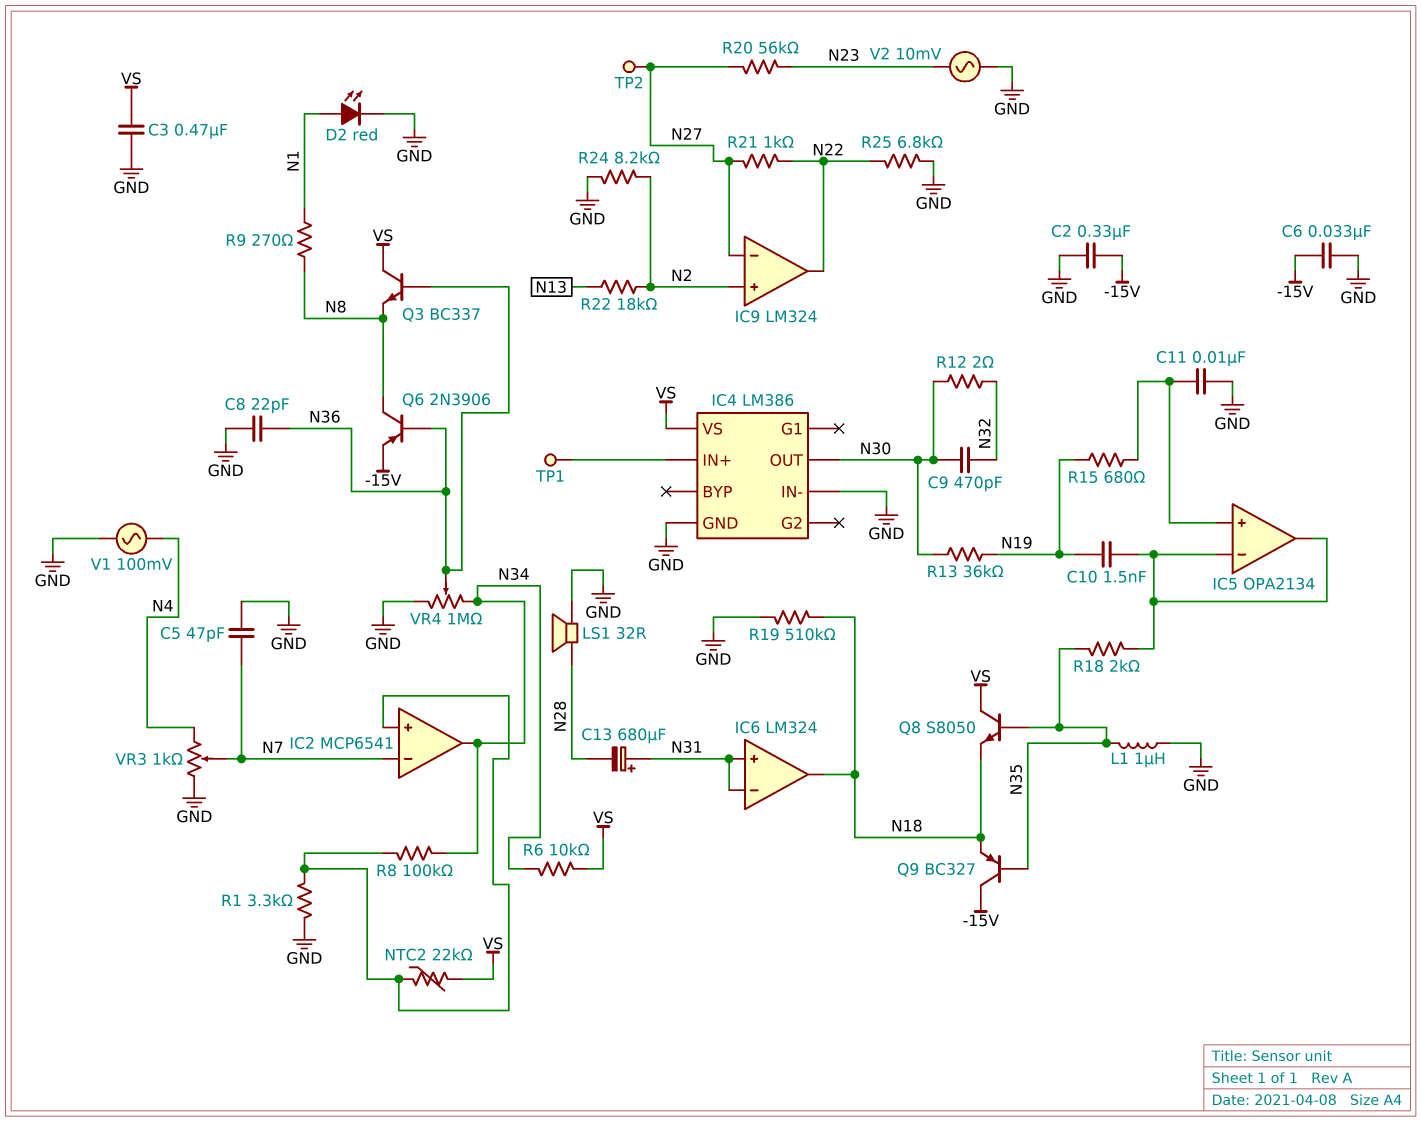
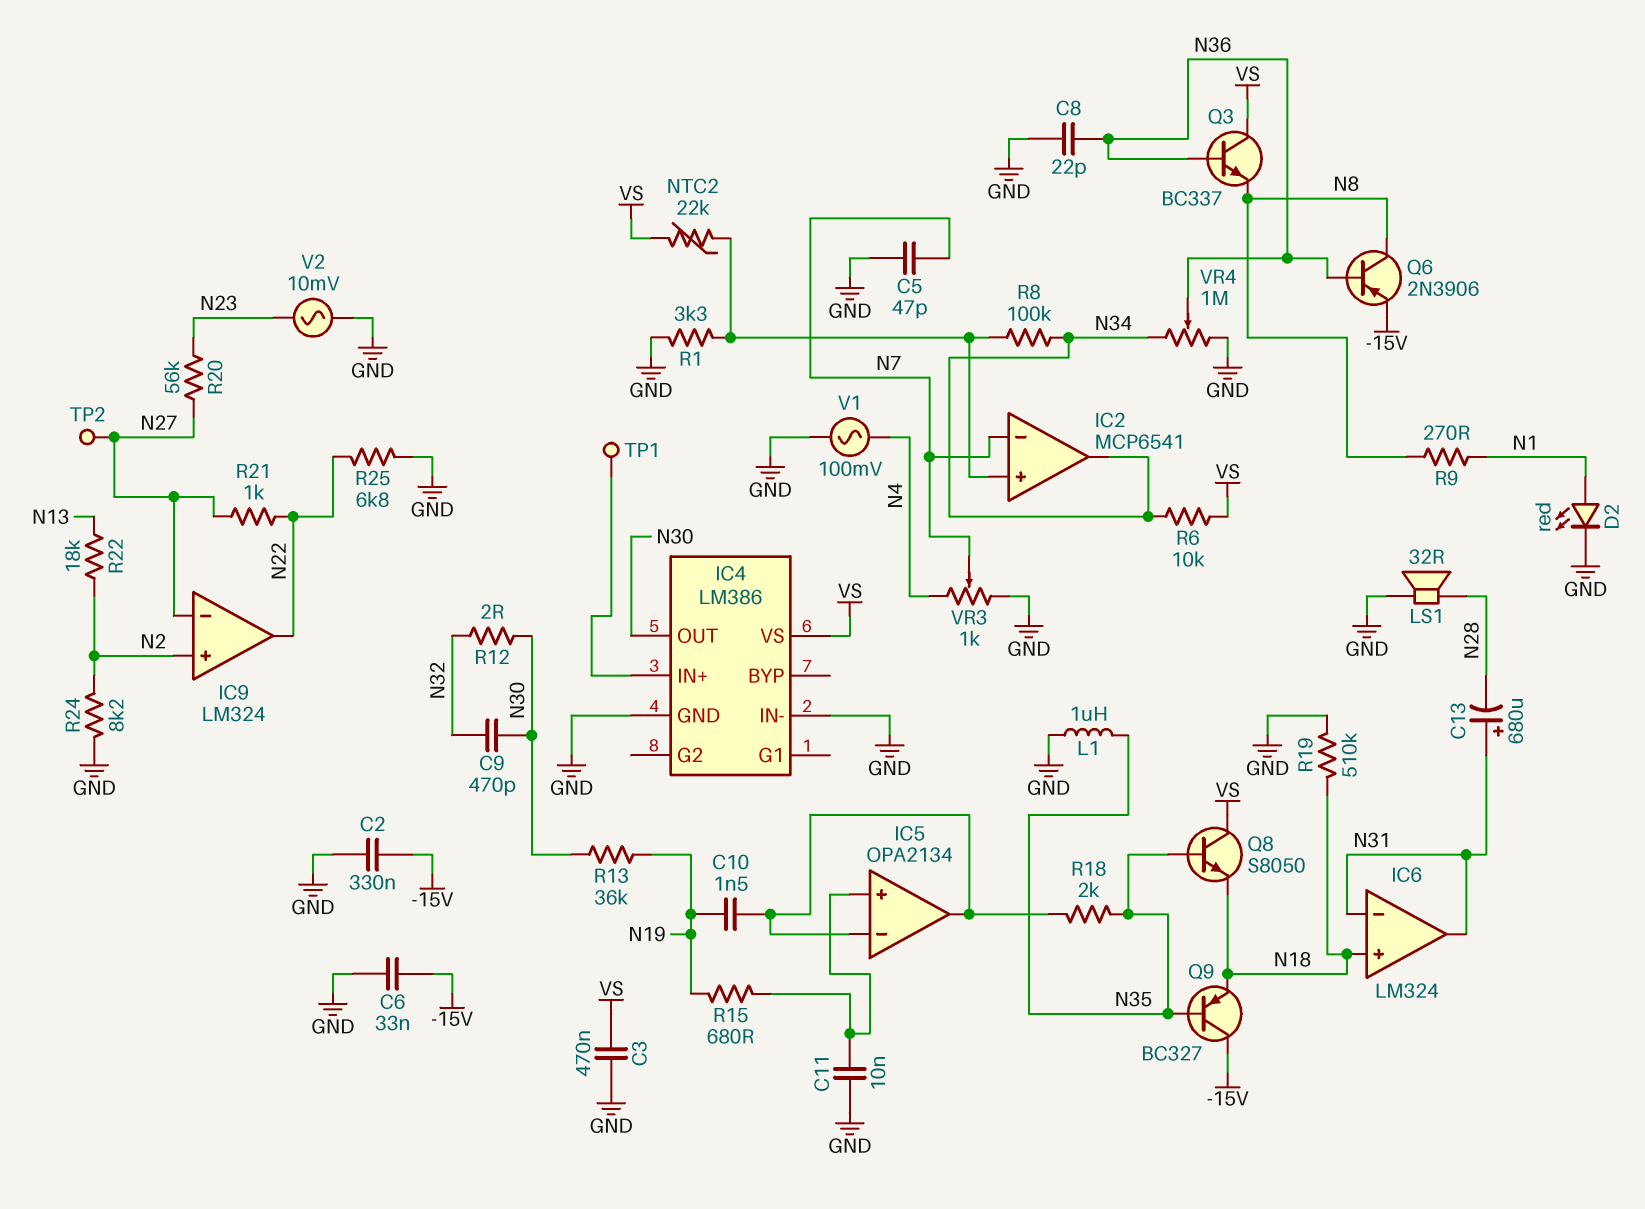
IC6 pin in+: N31 -> N18
IC6 pin out: N18 -> N31

